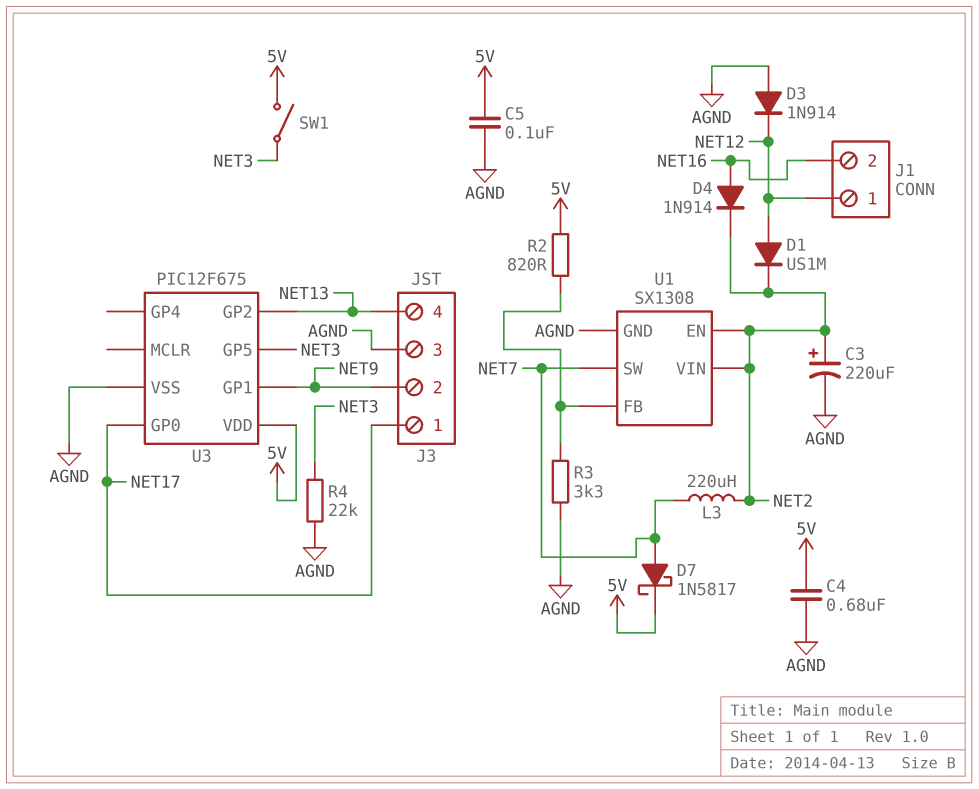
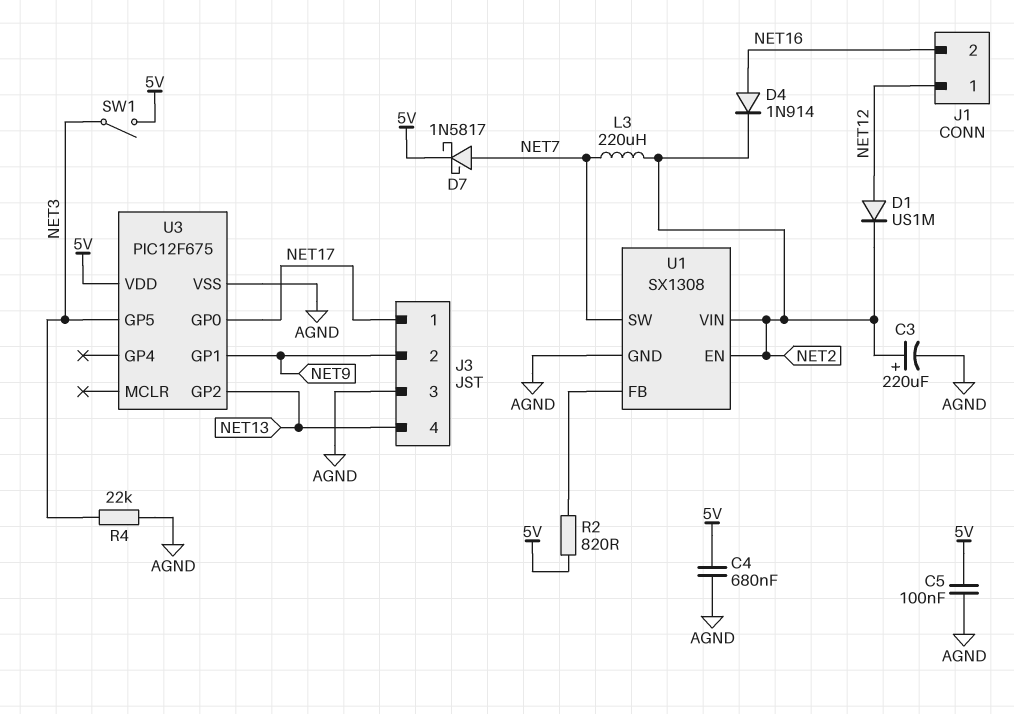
D3: diode 1N914 (A AGND, K NET12) -> none
R3: 3.3k (AGND, U1/FB) -> none

